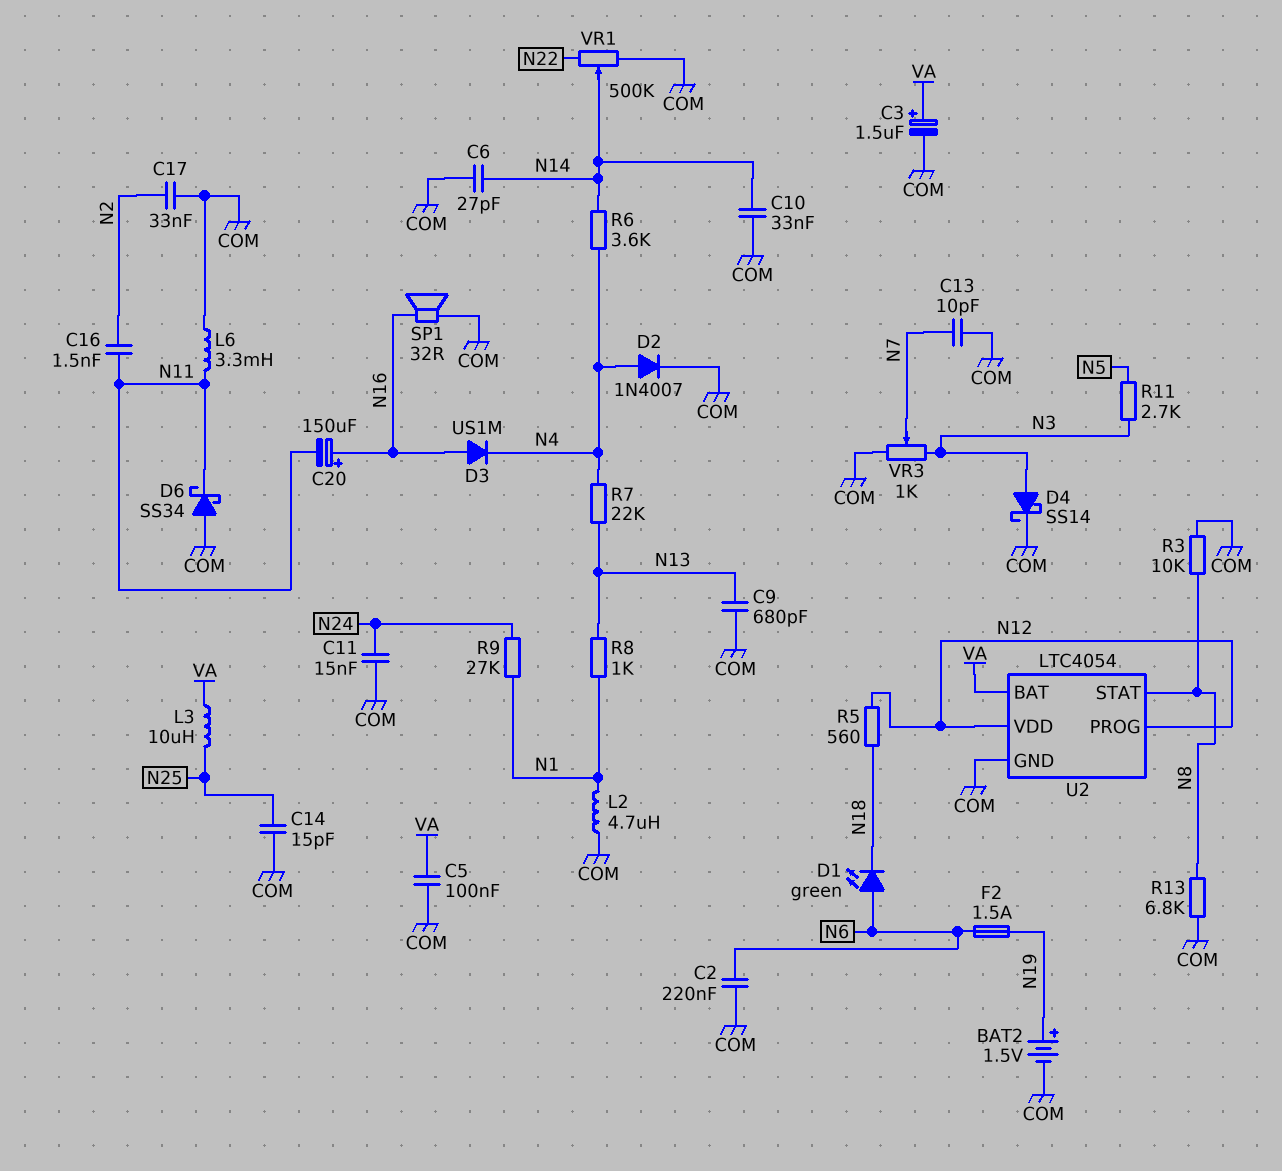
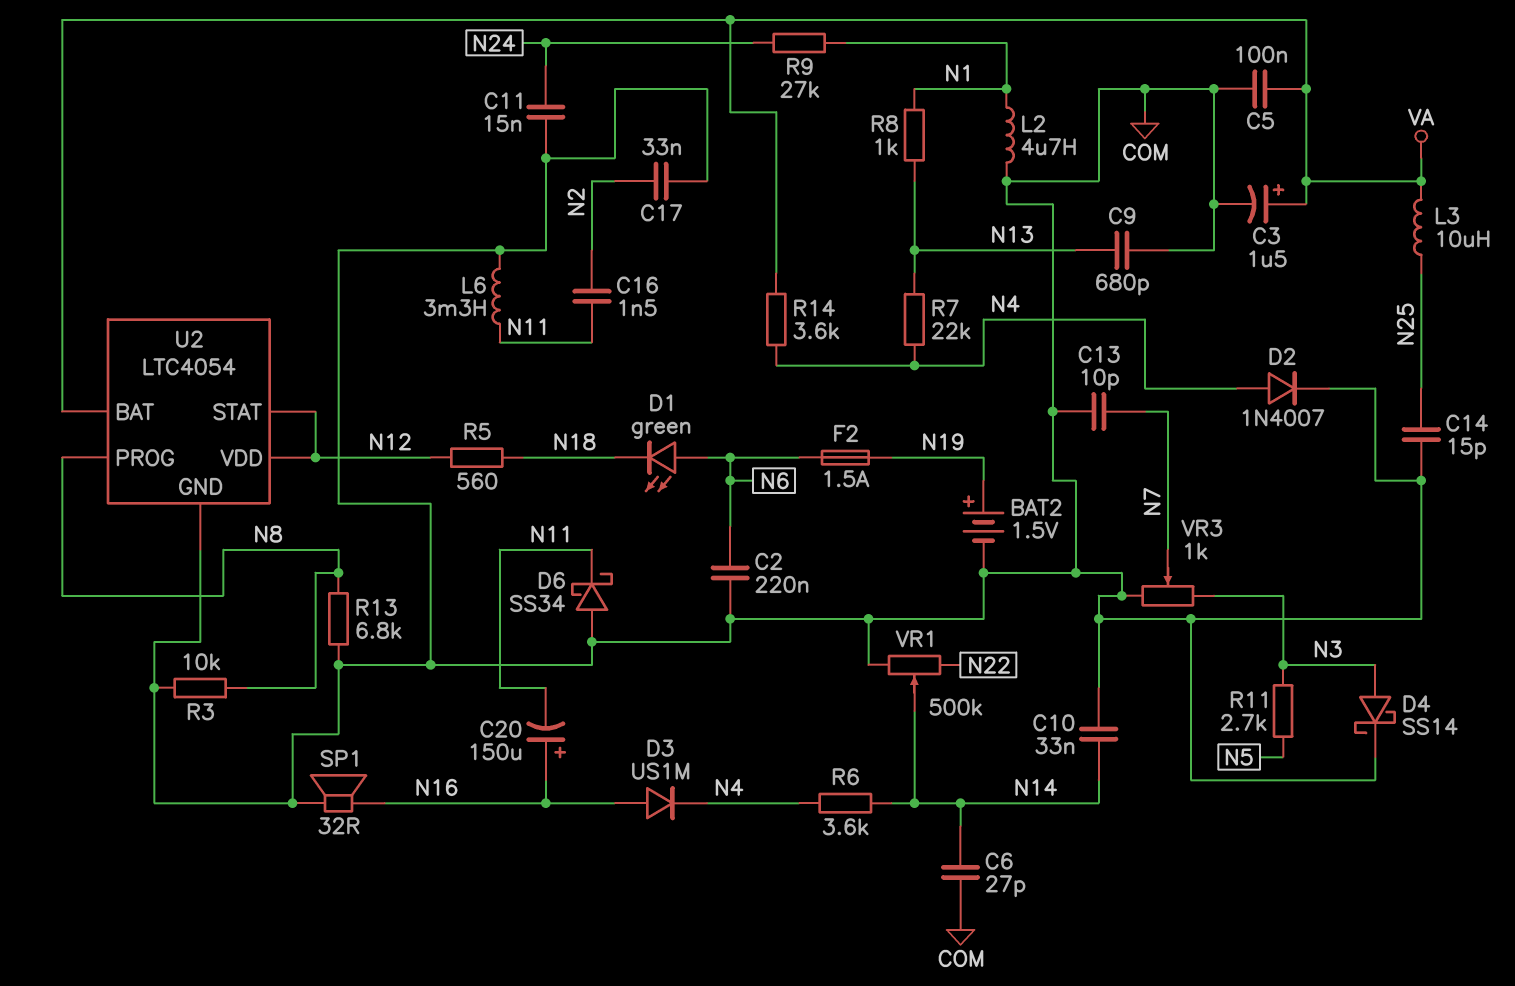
R14: none -> 3.6k (N4, VA)
U2 pin PROG: N12 -> N8
U2 pin STAT: N8 -> N12

